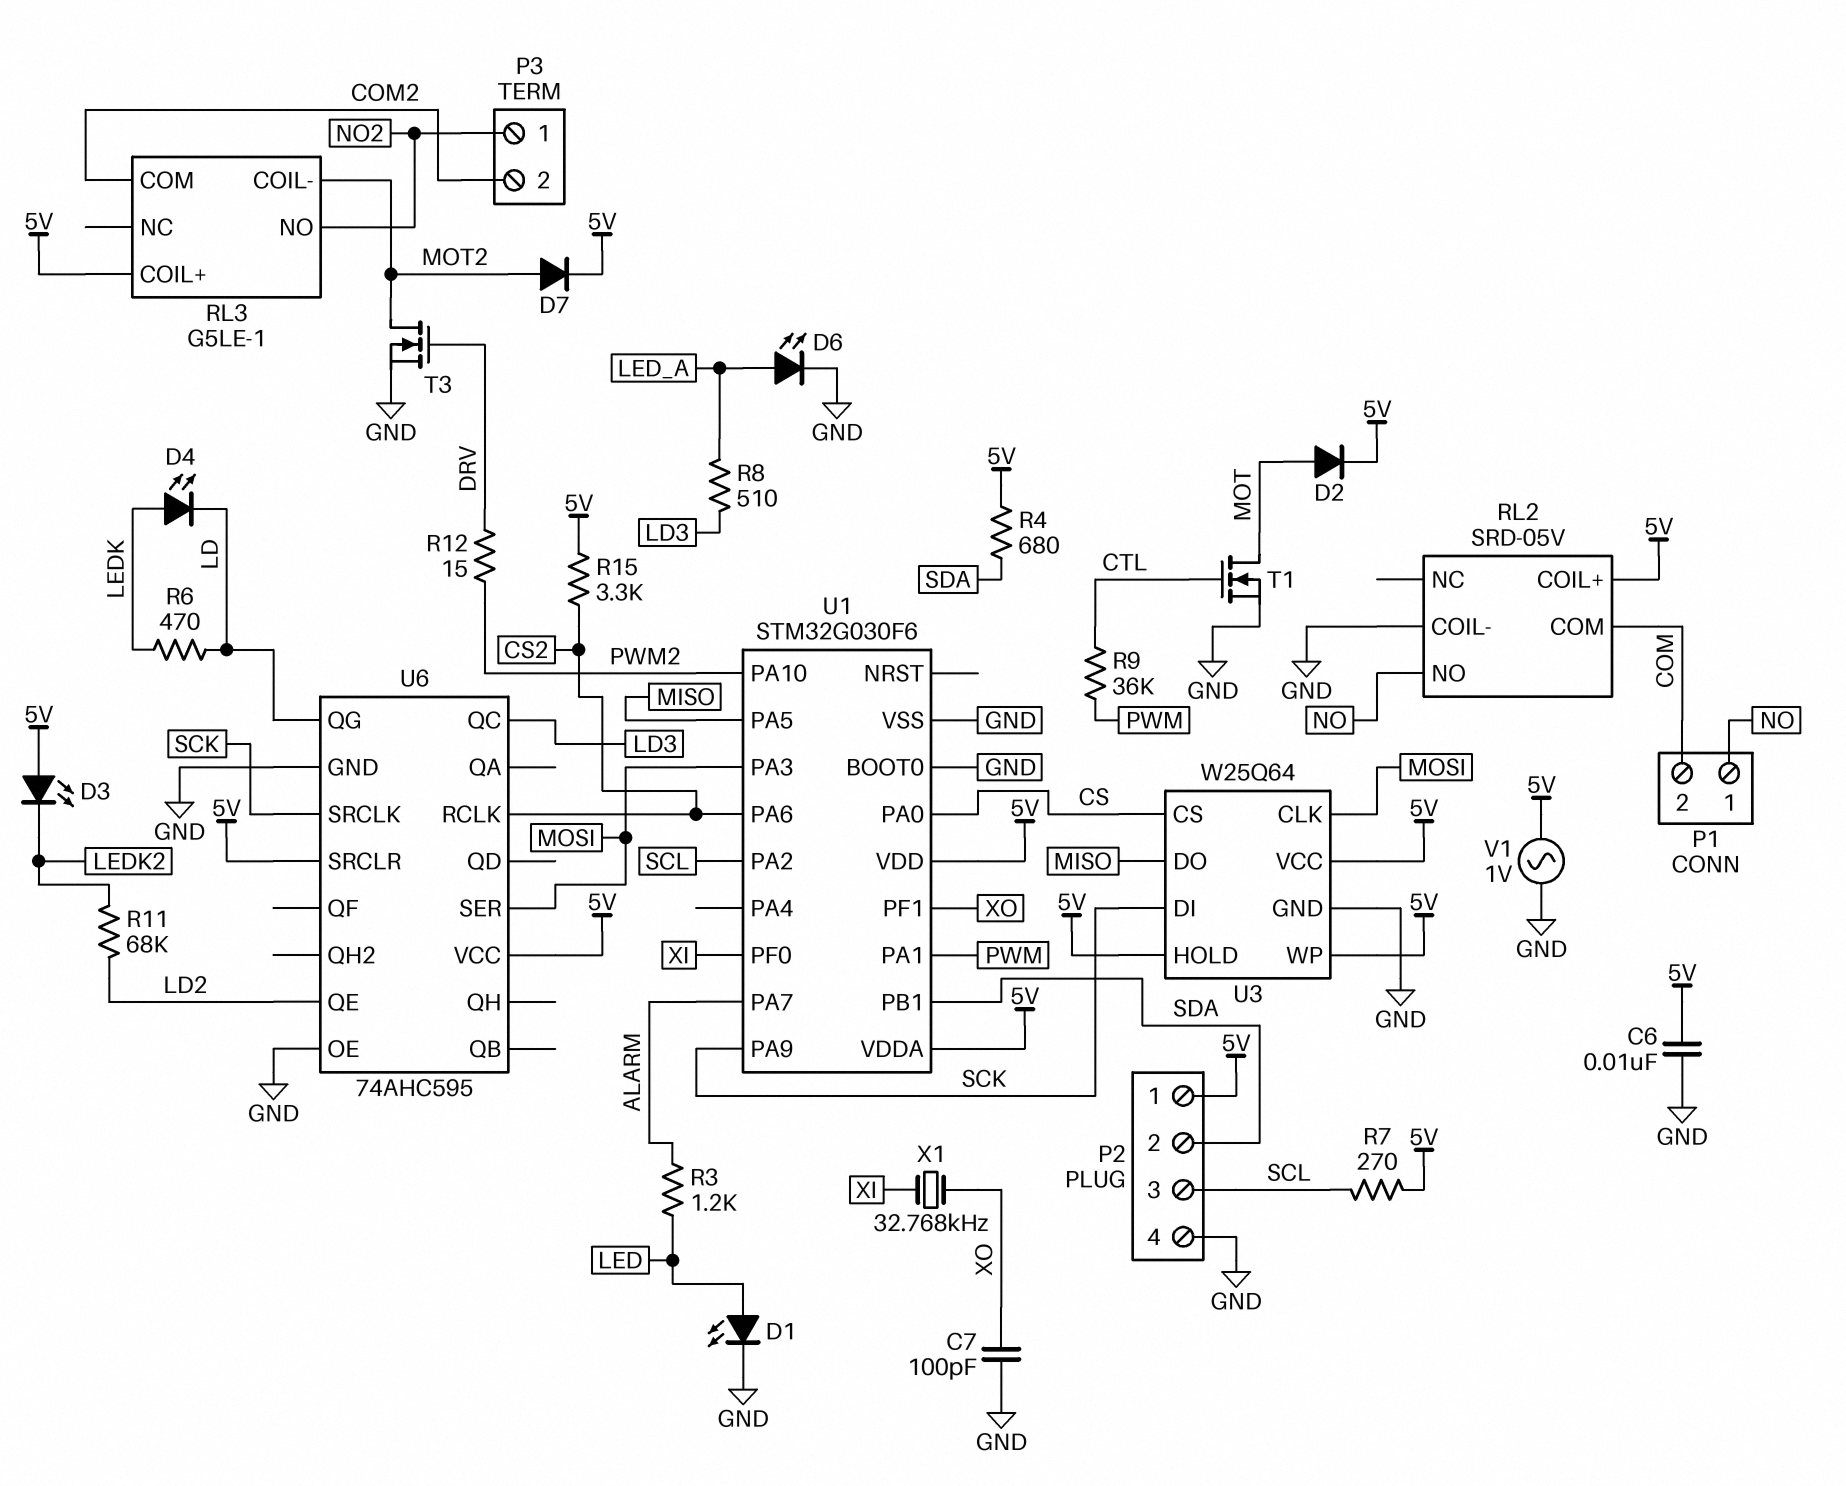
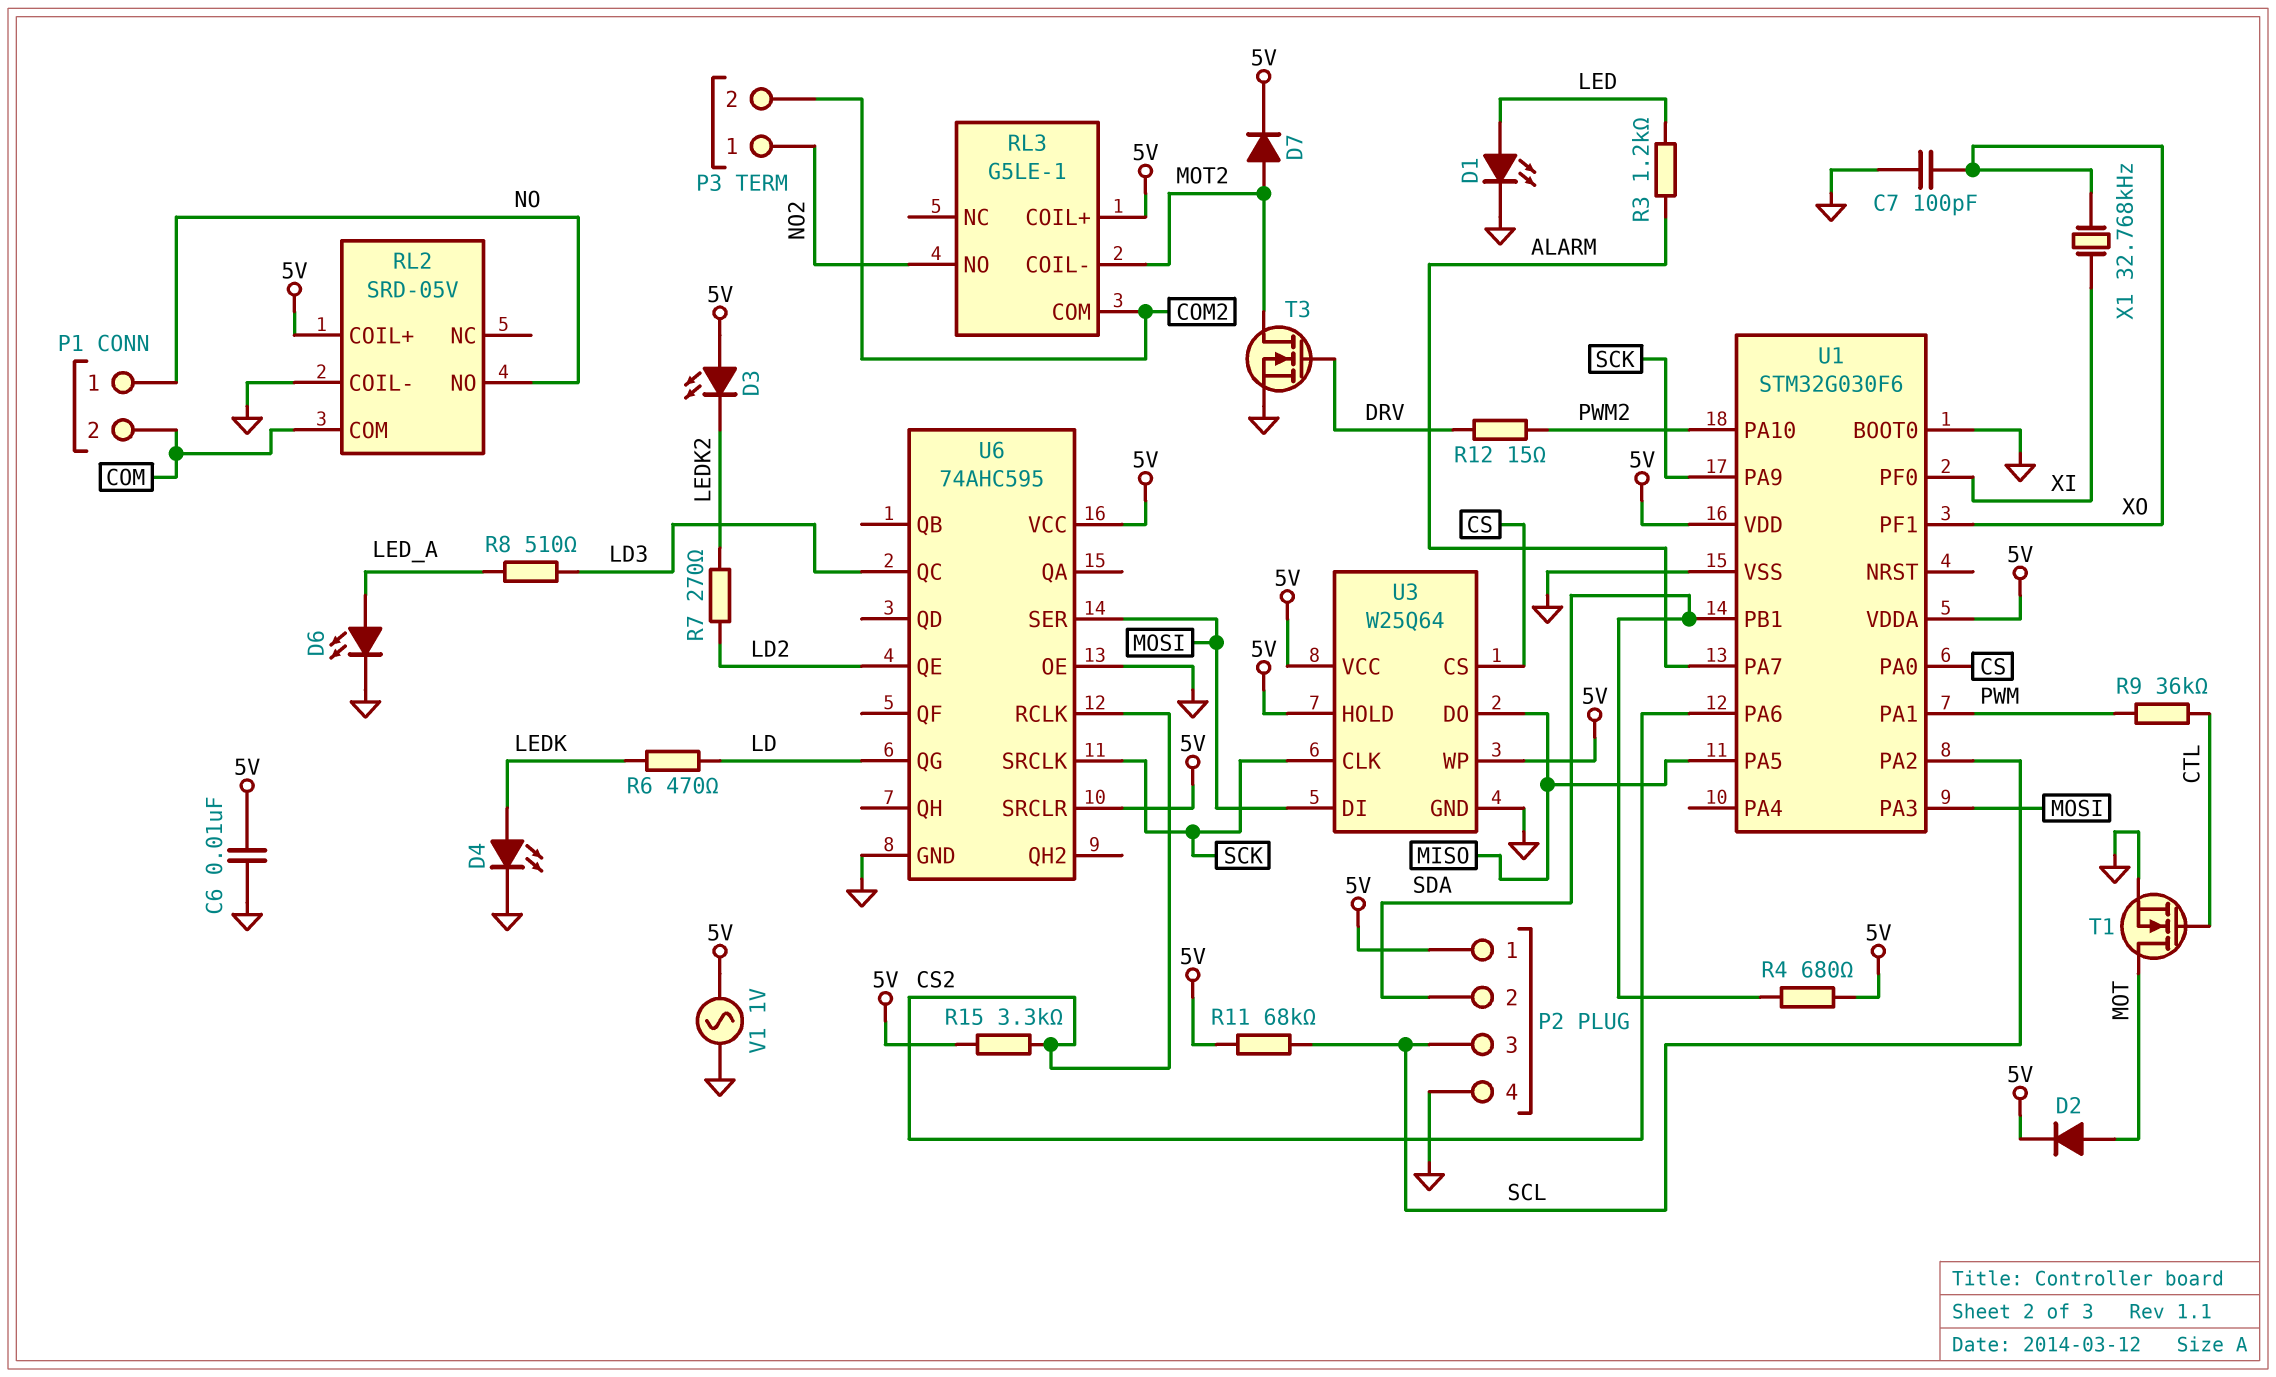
D4: LED (A LEDK, K LD) -> LED (A LEDK, K GND)
R7: 270 (5V, SCL) -> 270 (LD2, LEDK2)
R11: 68k (LD2, LEDK2) -> 68k (5V, SCL)
U3 pin CLK: MOSI -> SCK
U3 pin DI: SCK -> MOSI

